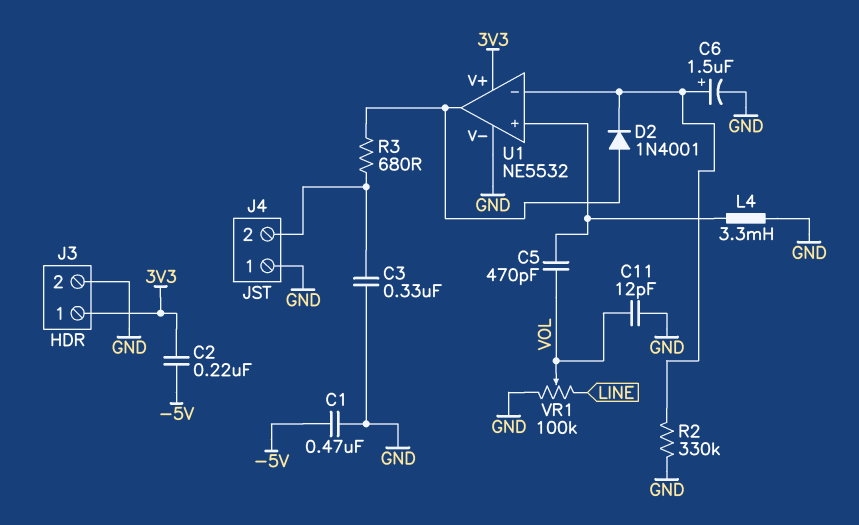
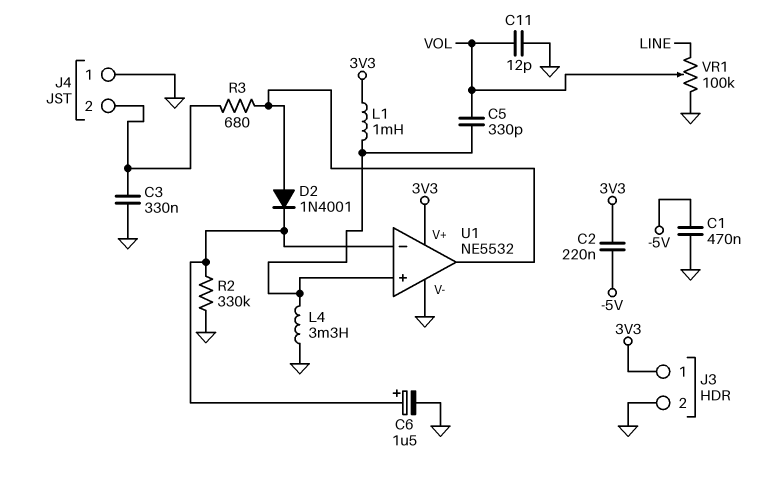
C5: 470pF (U1/in+, VOL) -> 330pF (U1/in+, VOL)
L1: none -> 1mH (3V3, U1/in+)

